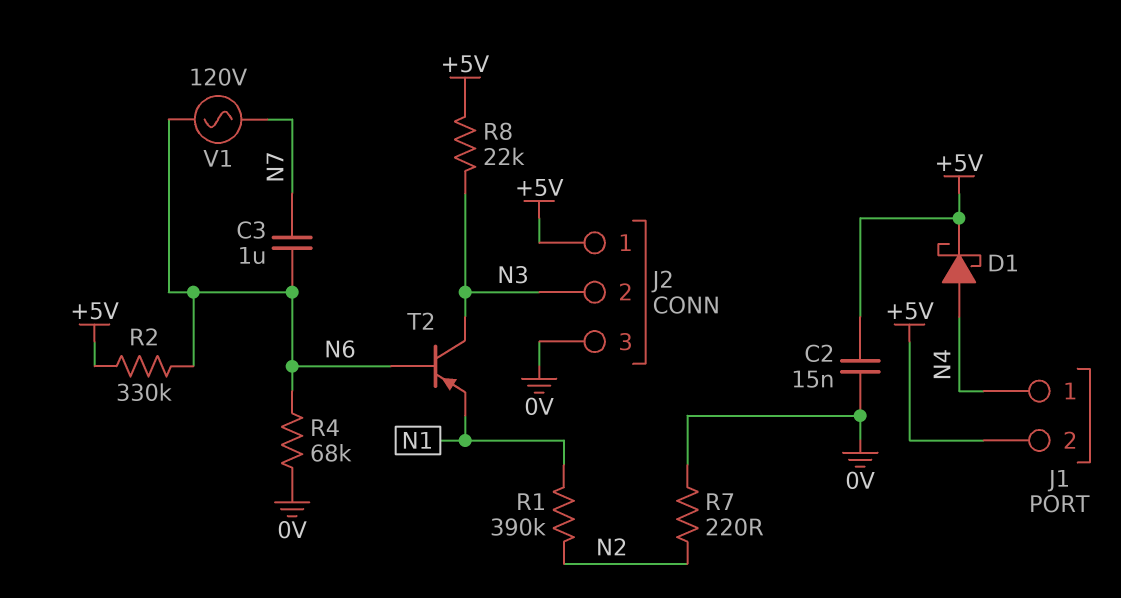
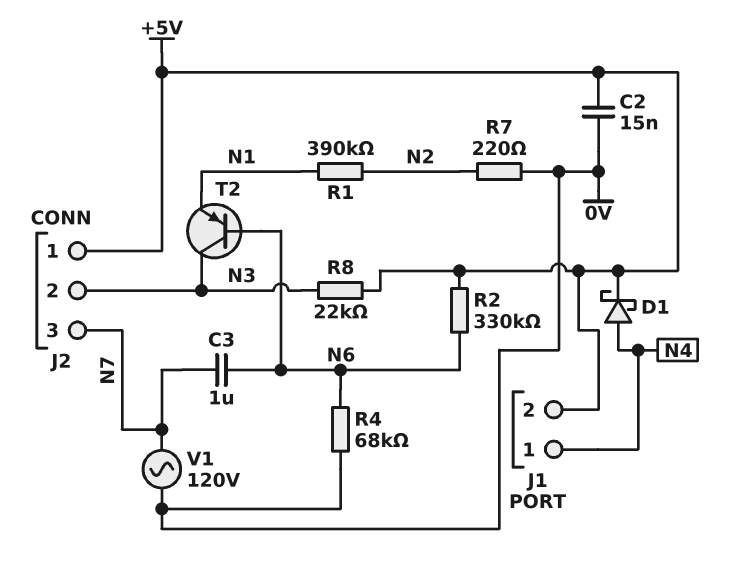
J2 pin 3: 0V -> N7
V1: AC 120V (N6, N7) -> AC 120V (0V, N7)

